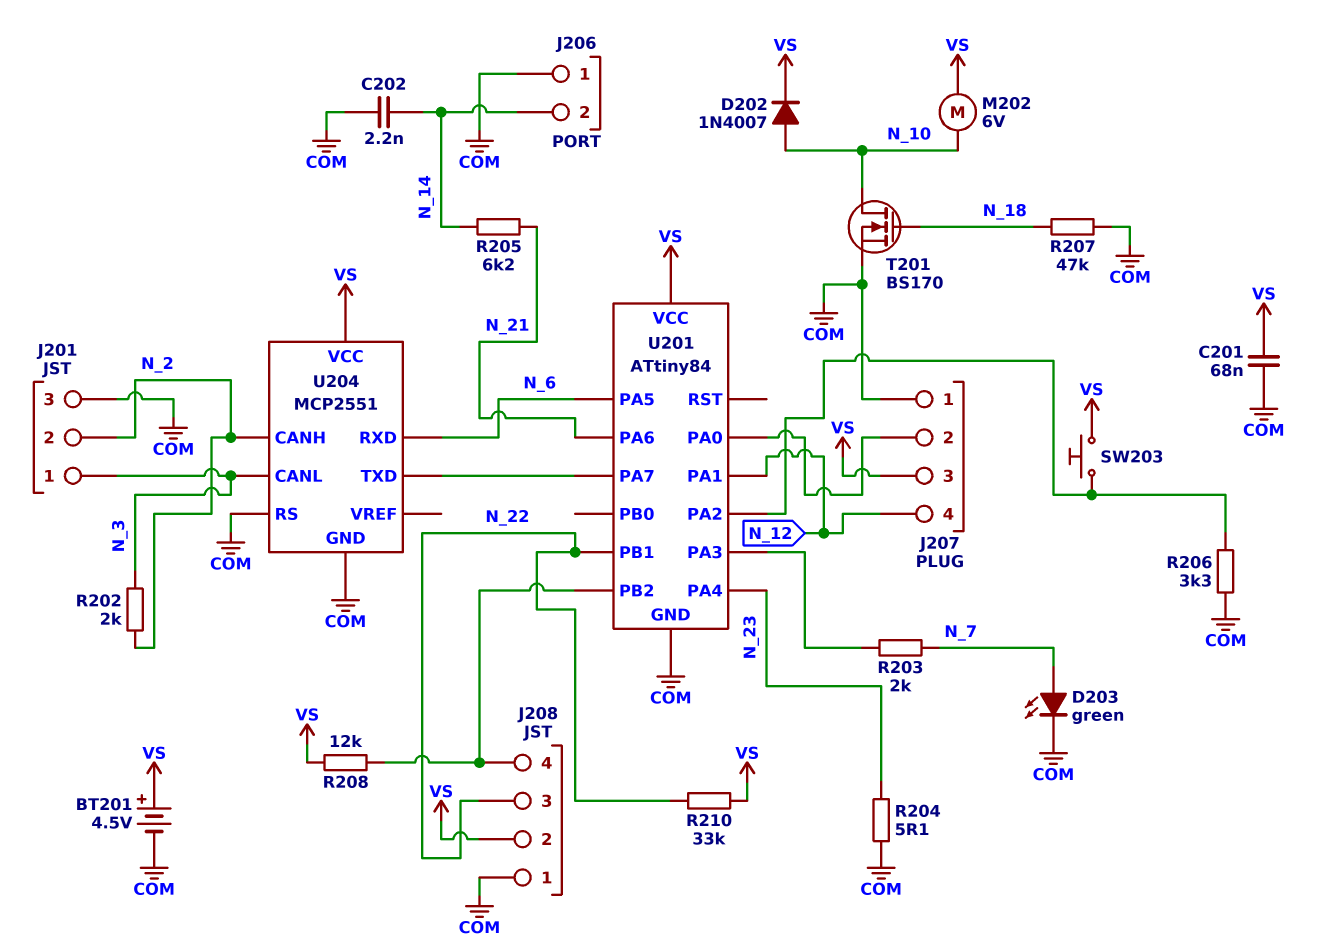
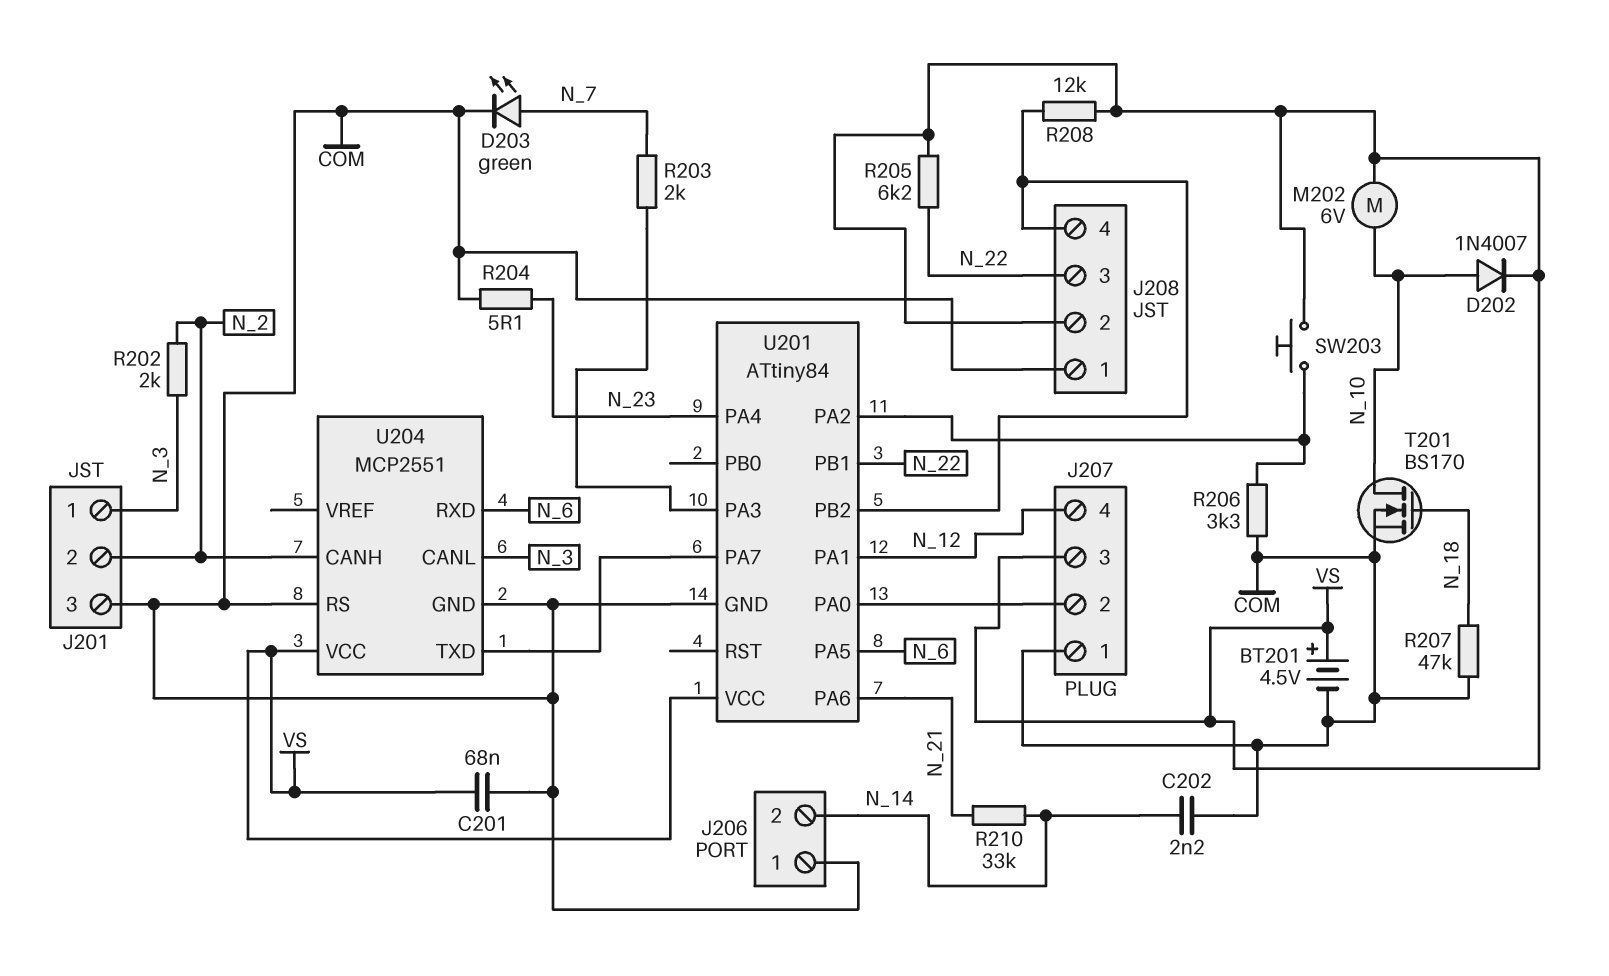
R205: 6.2k (N_14, N_21) -> 6.2k (N_22, VS)
R210: 33k (N_22, VS) -> 33k (N_14, N_21)

